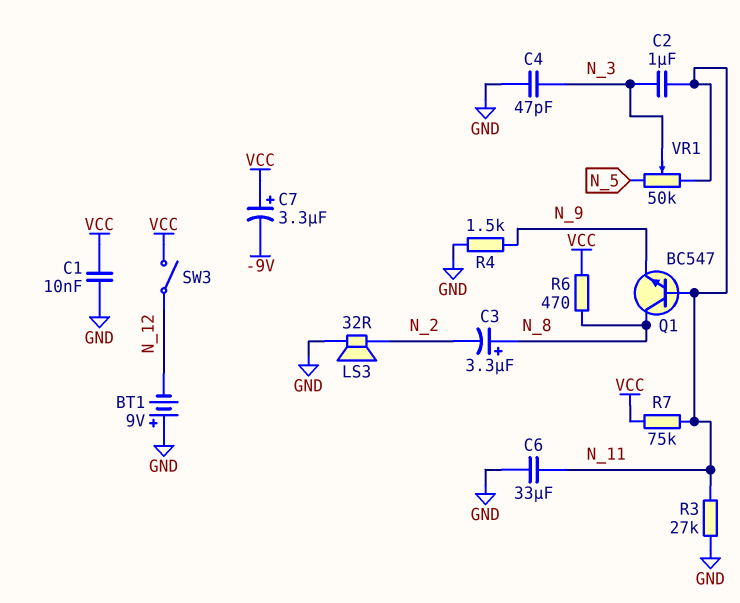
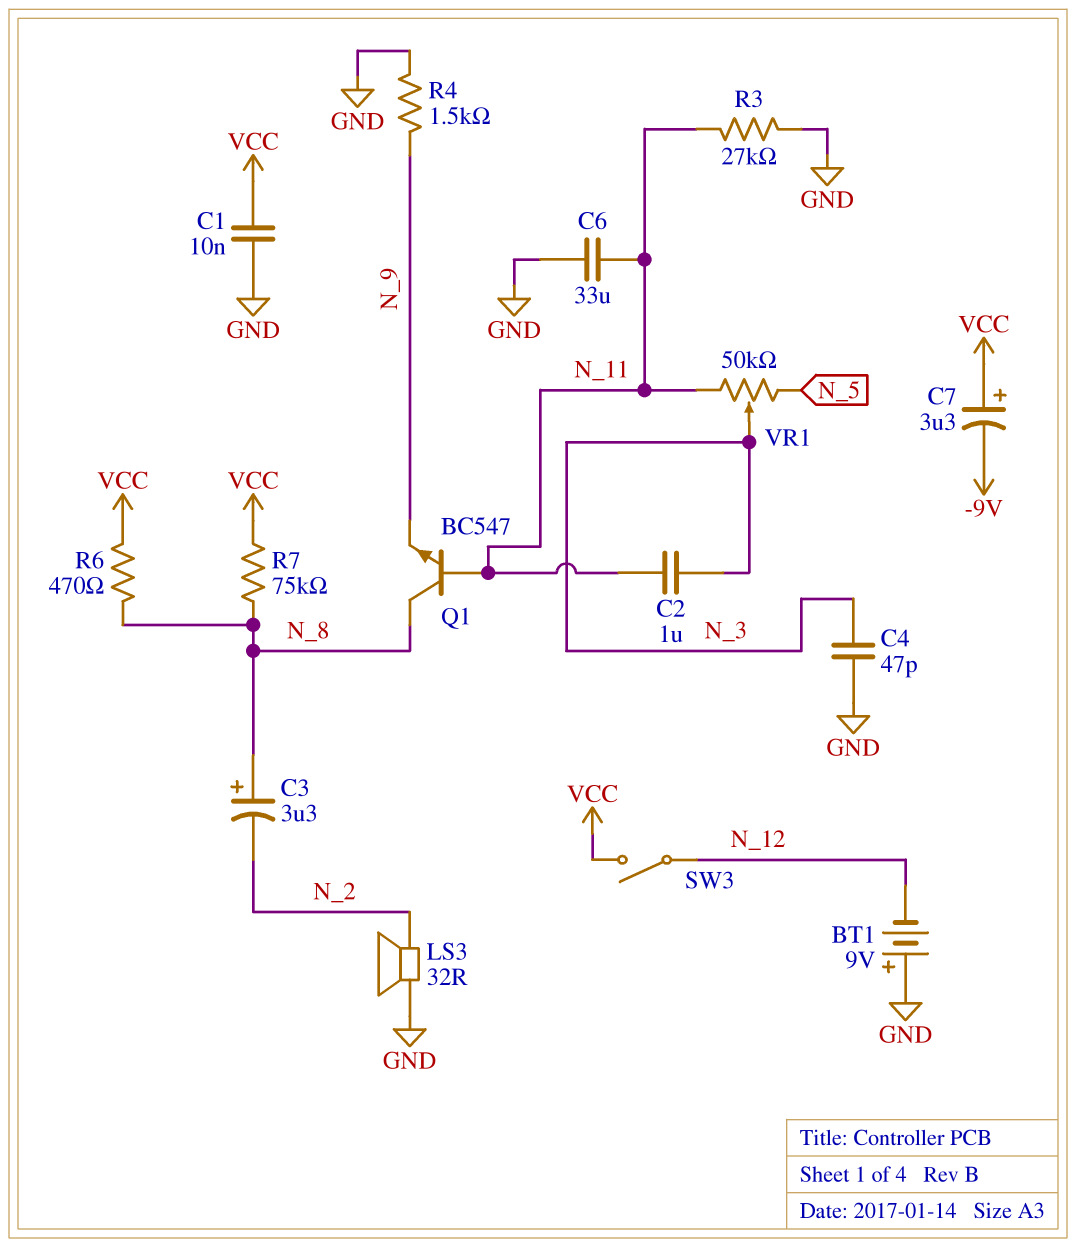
R7: 75k (N_11, VCC) -> 75k (N_8, VCC)

